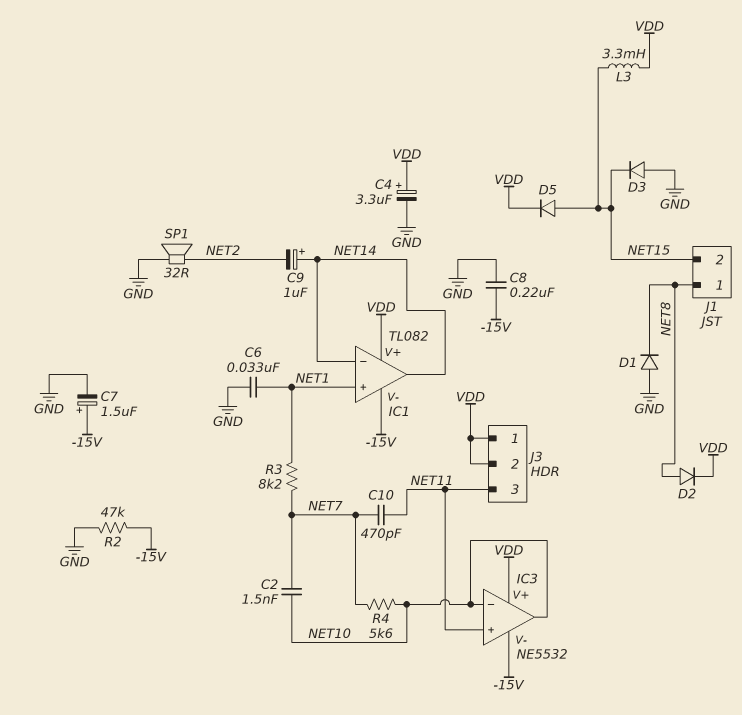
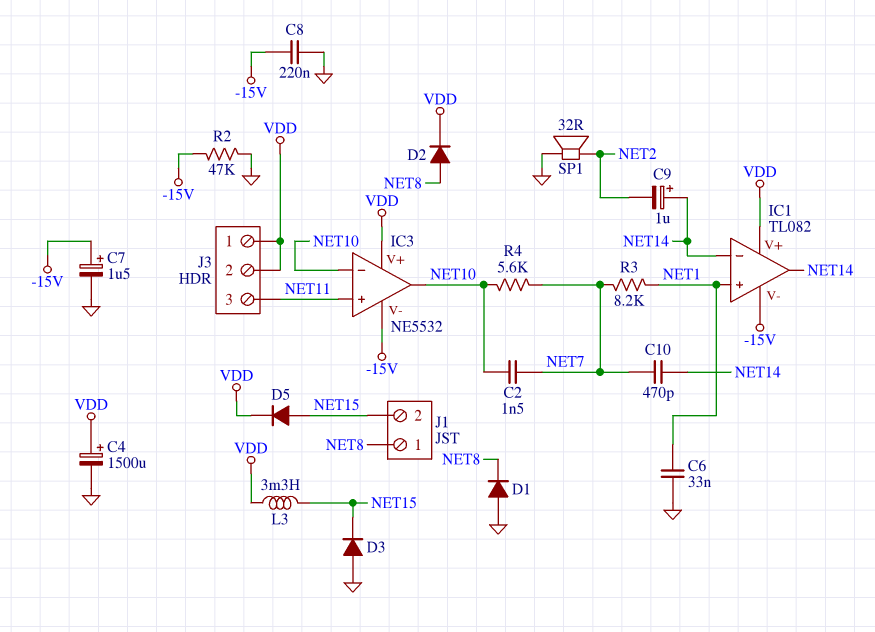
C4: 3.3uF (plus VDD, minus GND) -> 1500uF (plus VDD, minus GND)
C10: 470pF (NET7, NET11) -> 470pF (NET7, NET14)

